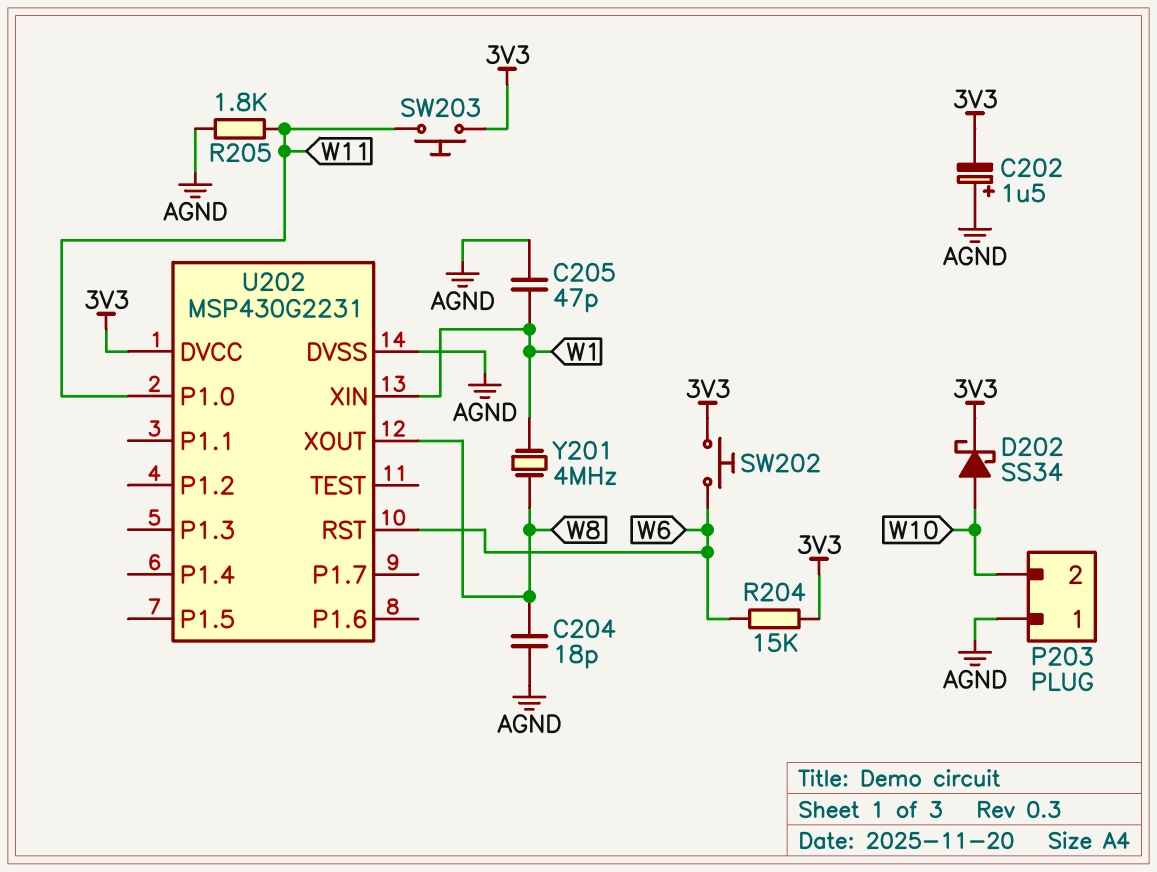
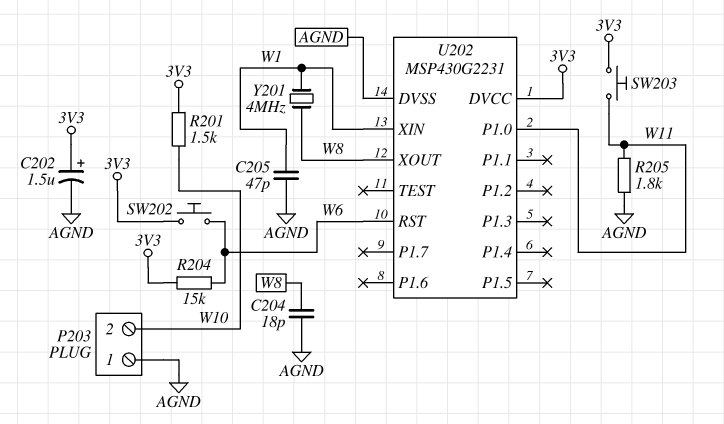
C202: 1.5uF (plus AGND, minus 3V3) -> 1.5uF (plus 3V3, minus AGND)
D202: schottky SS34 (A W10, K 3V3) -> none
R201: none -> 1.5k (3V3, W10)

